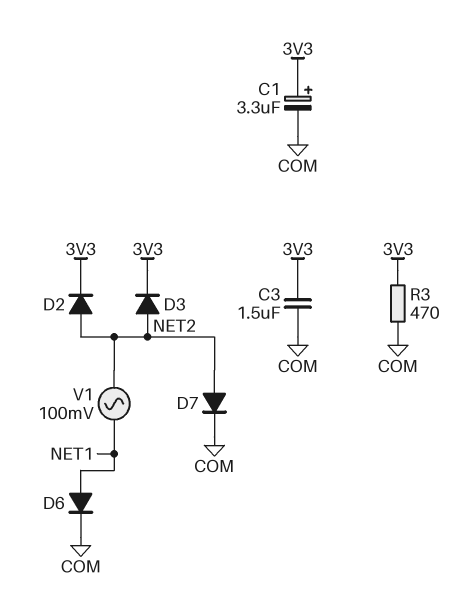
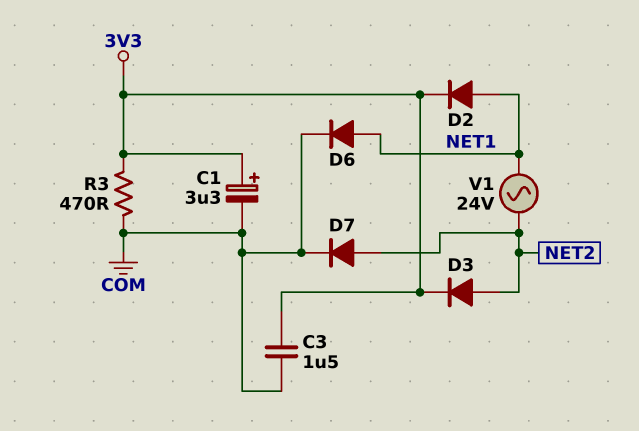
D2: diode (A NET2, K 3V3) -> diode (A NET1, K 3V3)
V1: AC 100mV (NET1, NET2) -> AC 24V (NET1, NET2)

